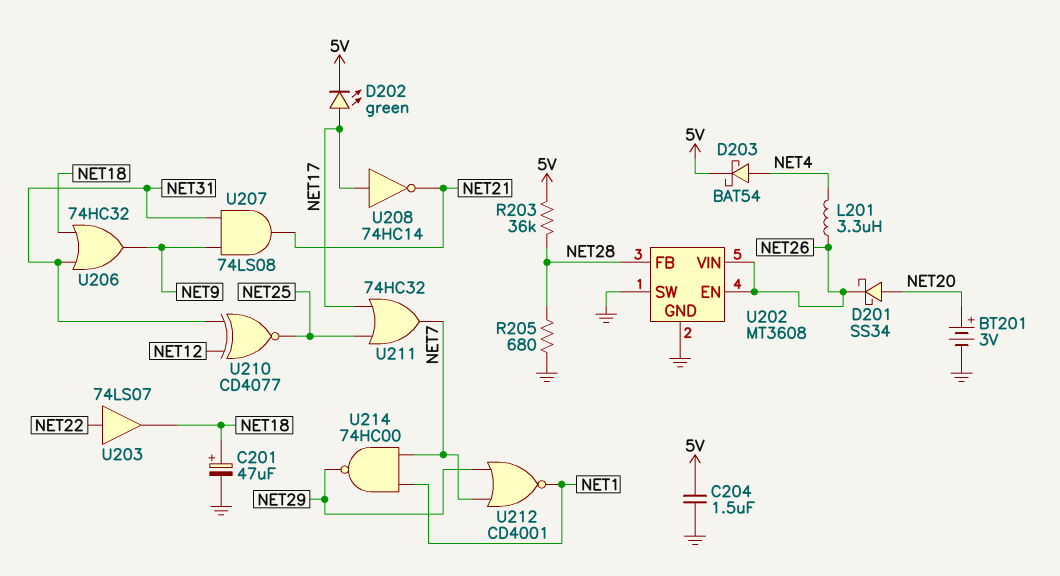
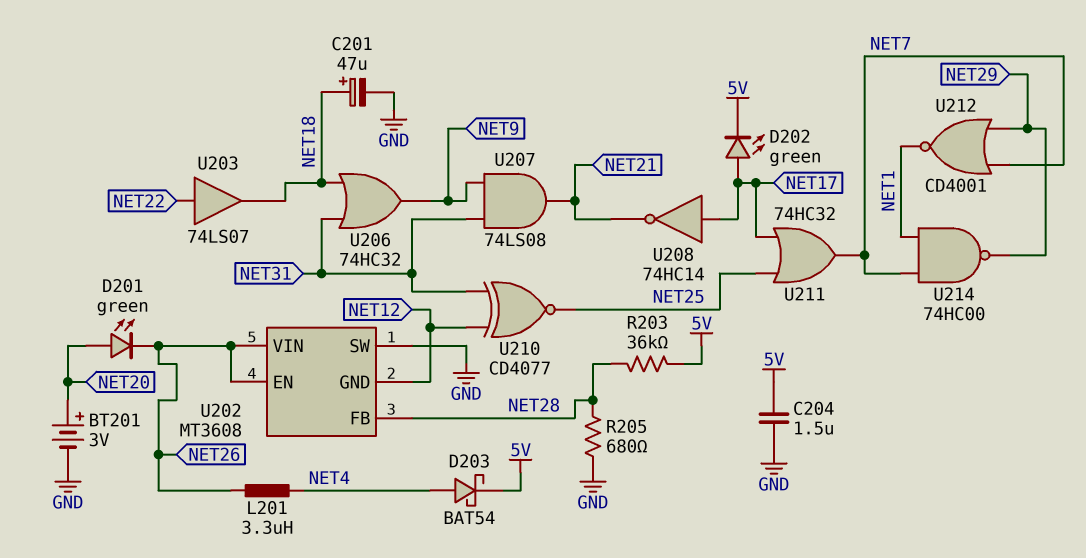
D201: schottky SS34 (A NET20, K NET26) -> LED green (A NET20, K NET26)
U202 pin GND: GND -> NET12

